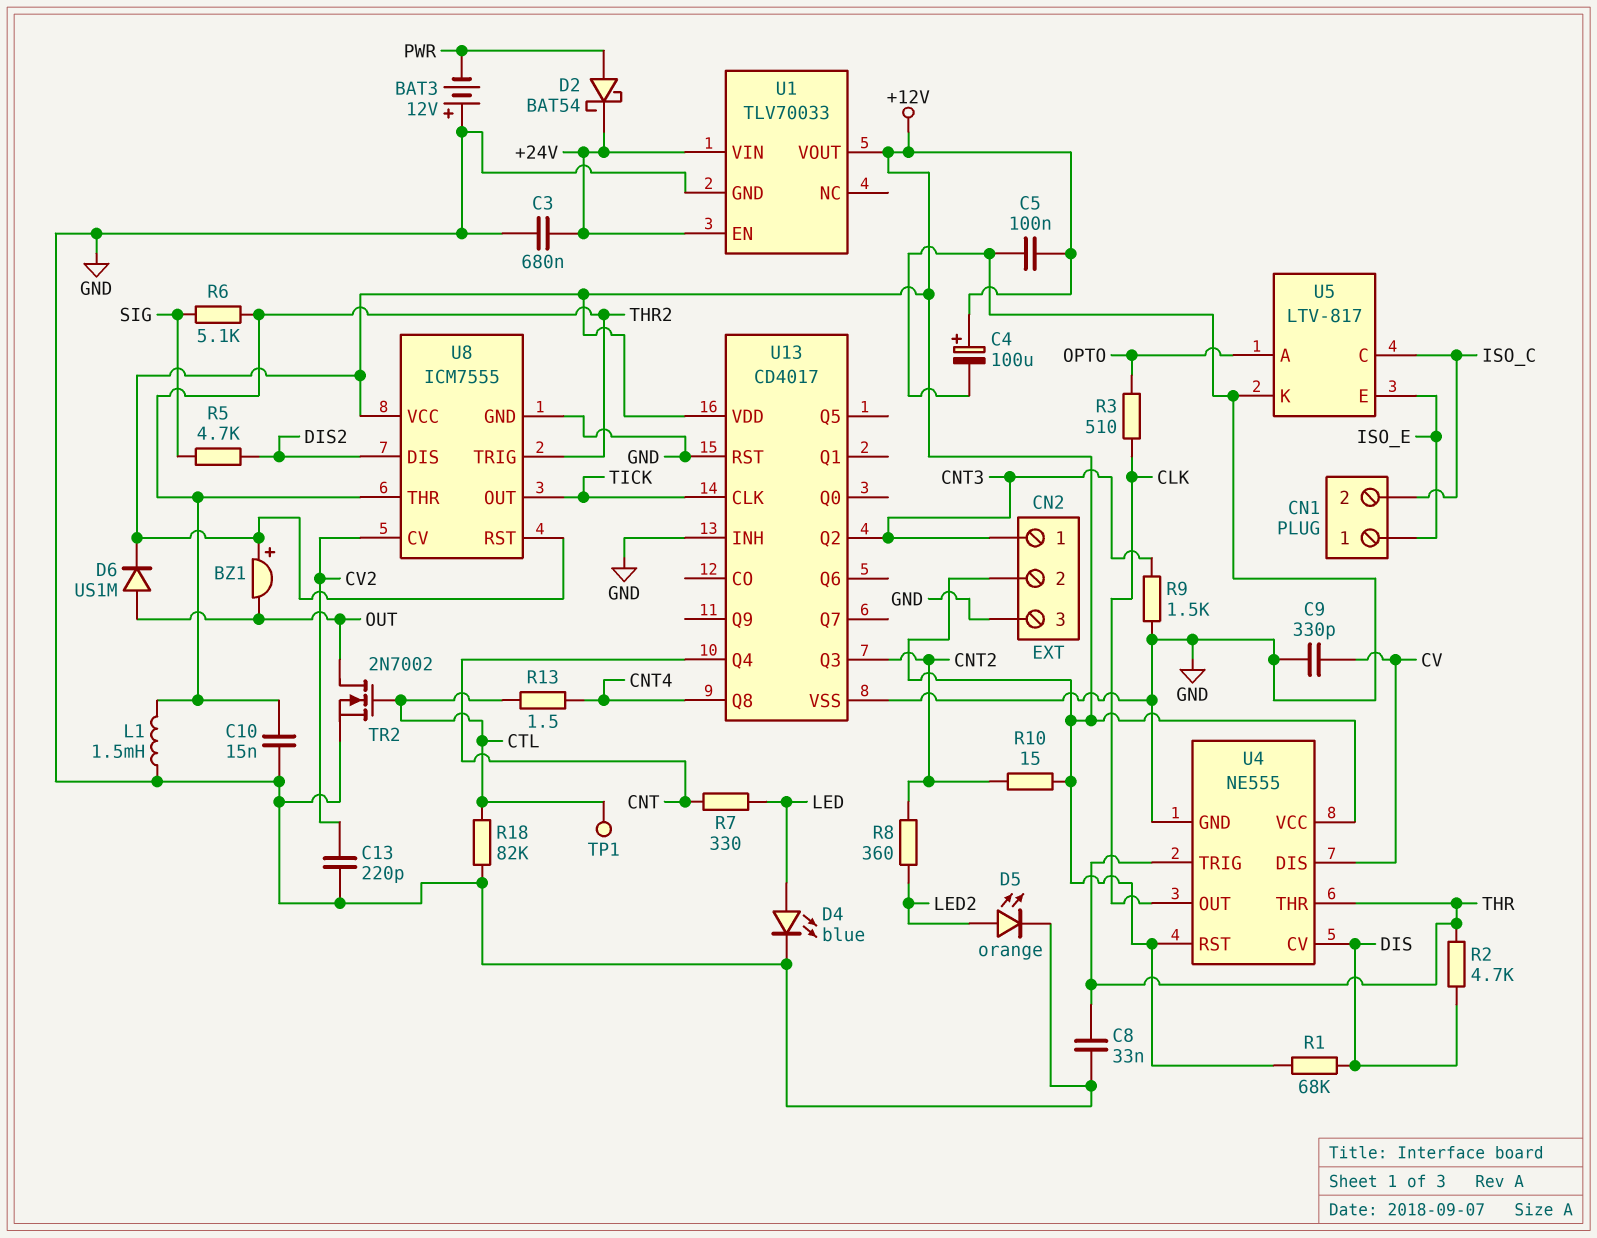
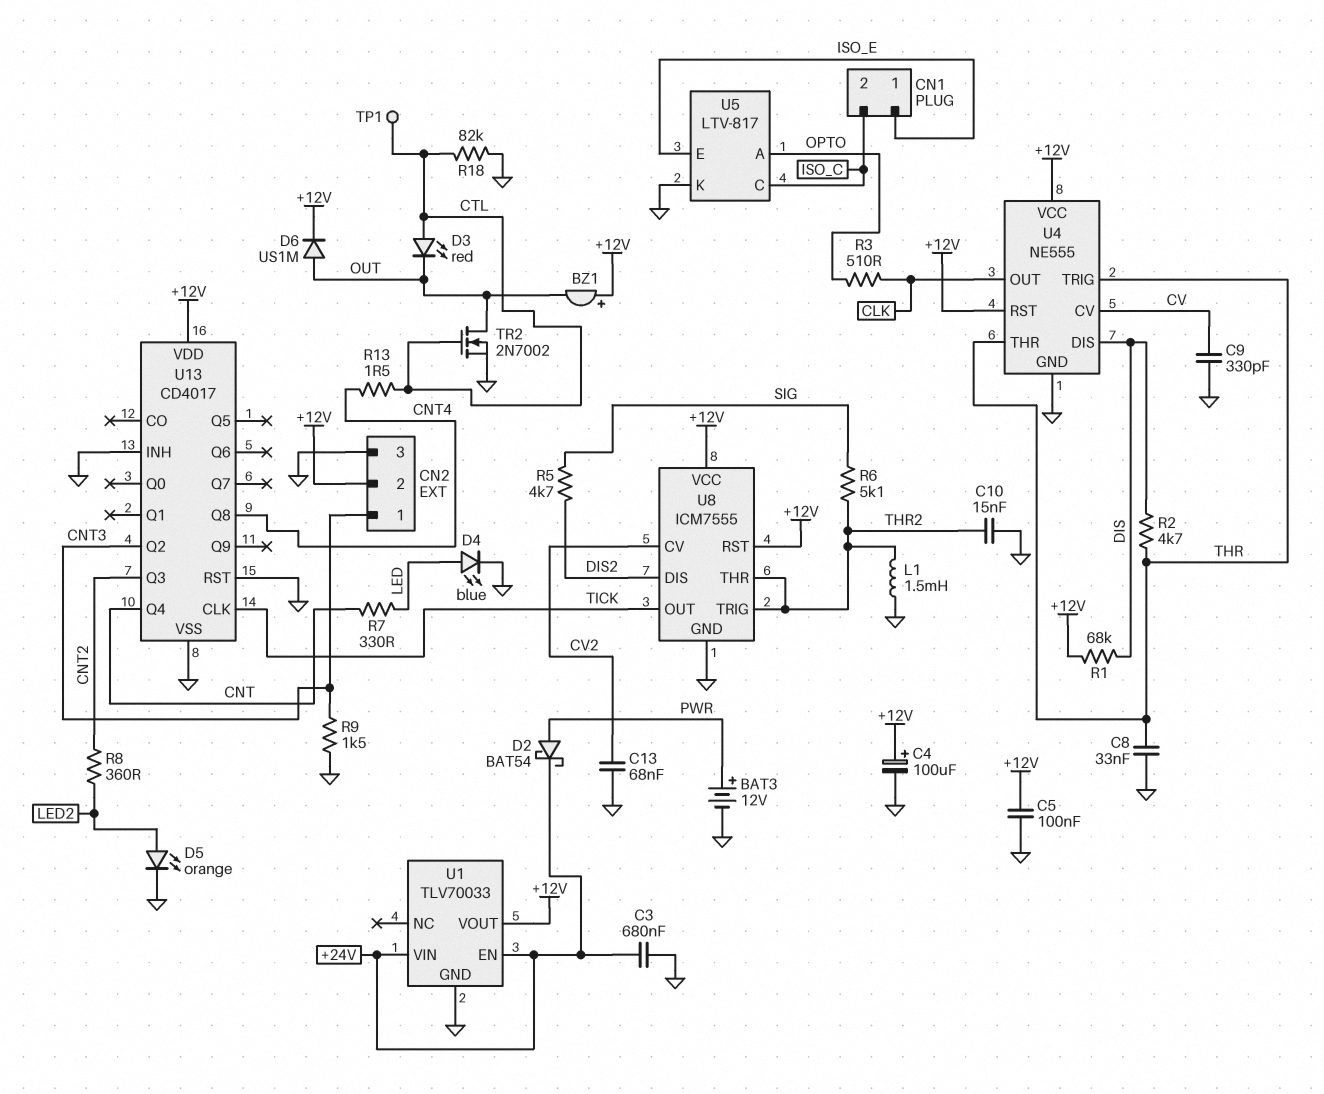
BAT3: 12V (plus GND, minus PWR) -> 12V (plus PWR, minus GND)
C13: 220pF (CV2, GND) -> 68nF (CV2, GND)
D3: none -> LED red (A CTL, K OUT)
R10: 15 (+12V, CNT2) -> none
U4 pin CV: DIS -> CV
U4 pin DIS: CV -> DIS

